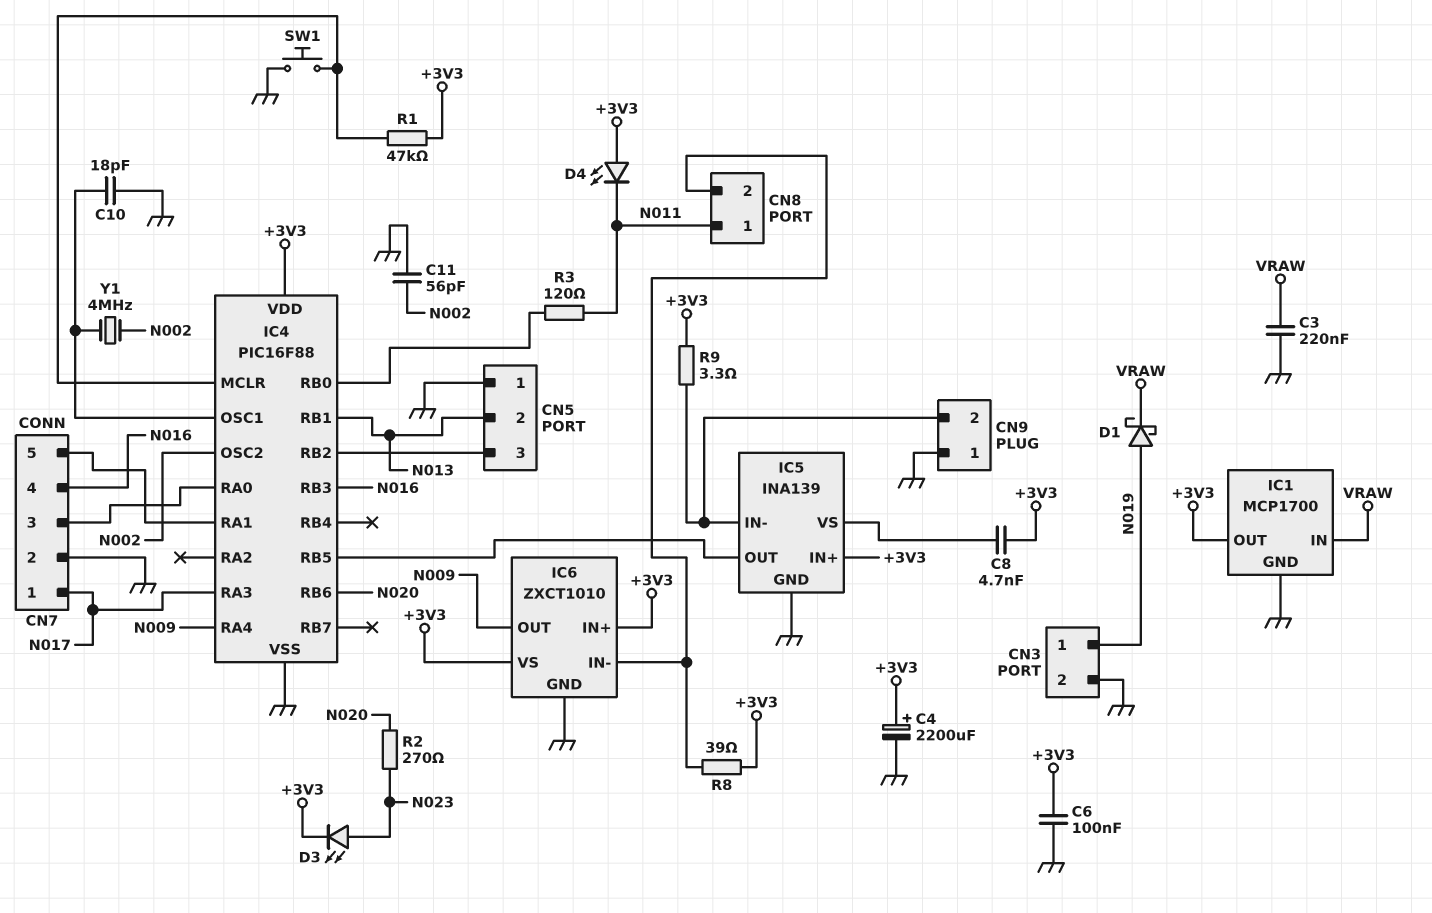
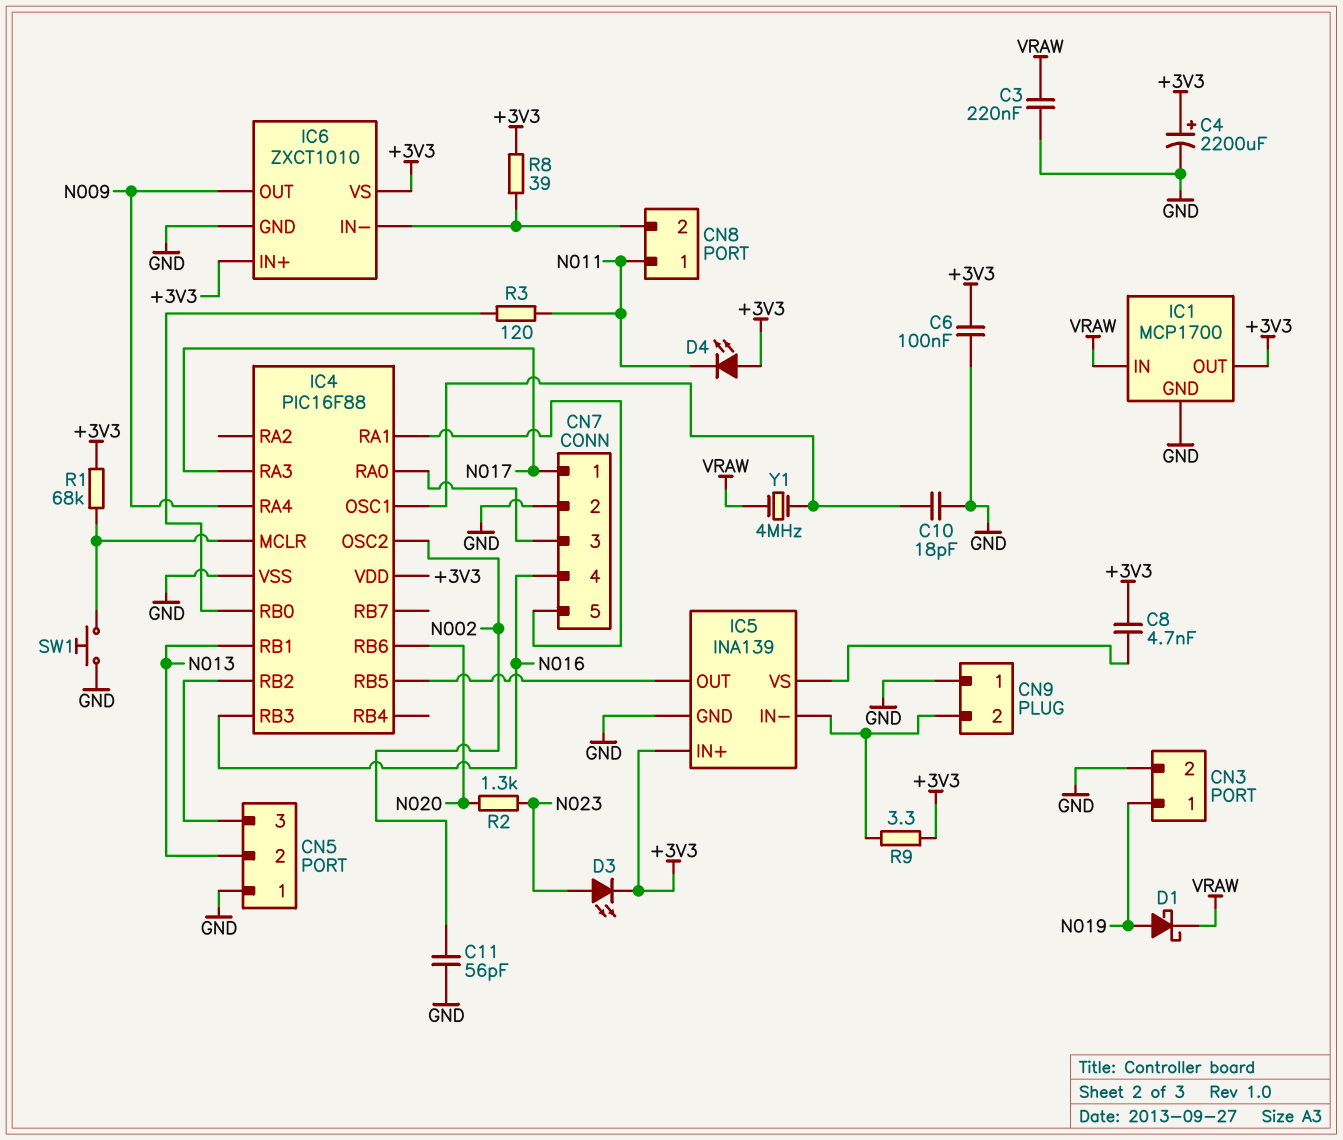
R1: 47k (+3V3, IC4/MCLR) -> 68k (+3V3, IC4/MCLR)
R2: 270 (N020, N023) -> 1.3k (N020, N023)
Y1: 4MHz (IC4/OSC1, N002) -> 4MHz (IC4/OSC1, VRAW)

